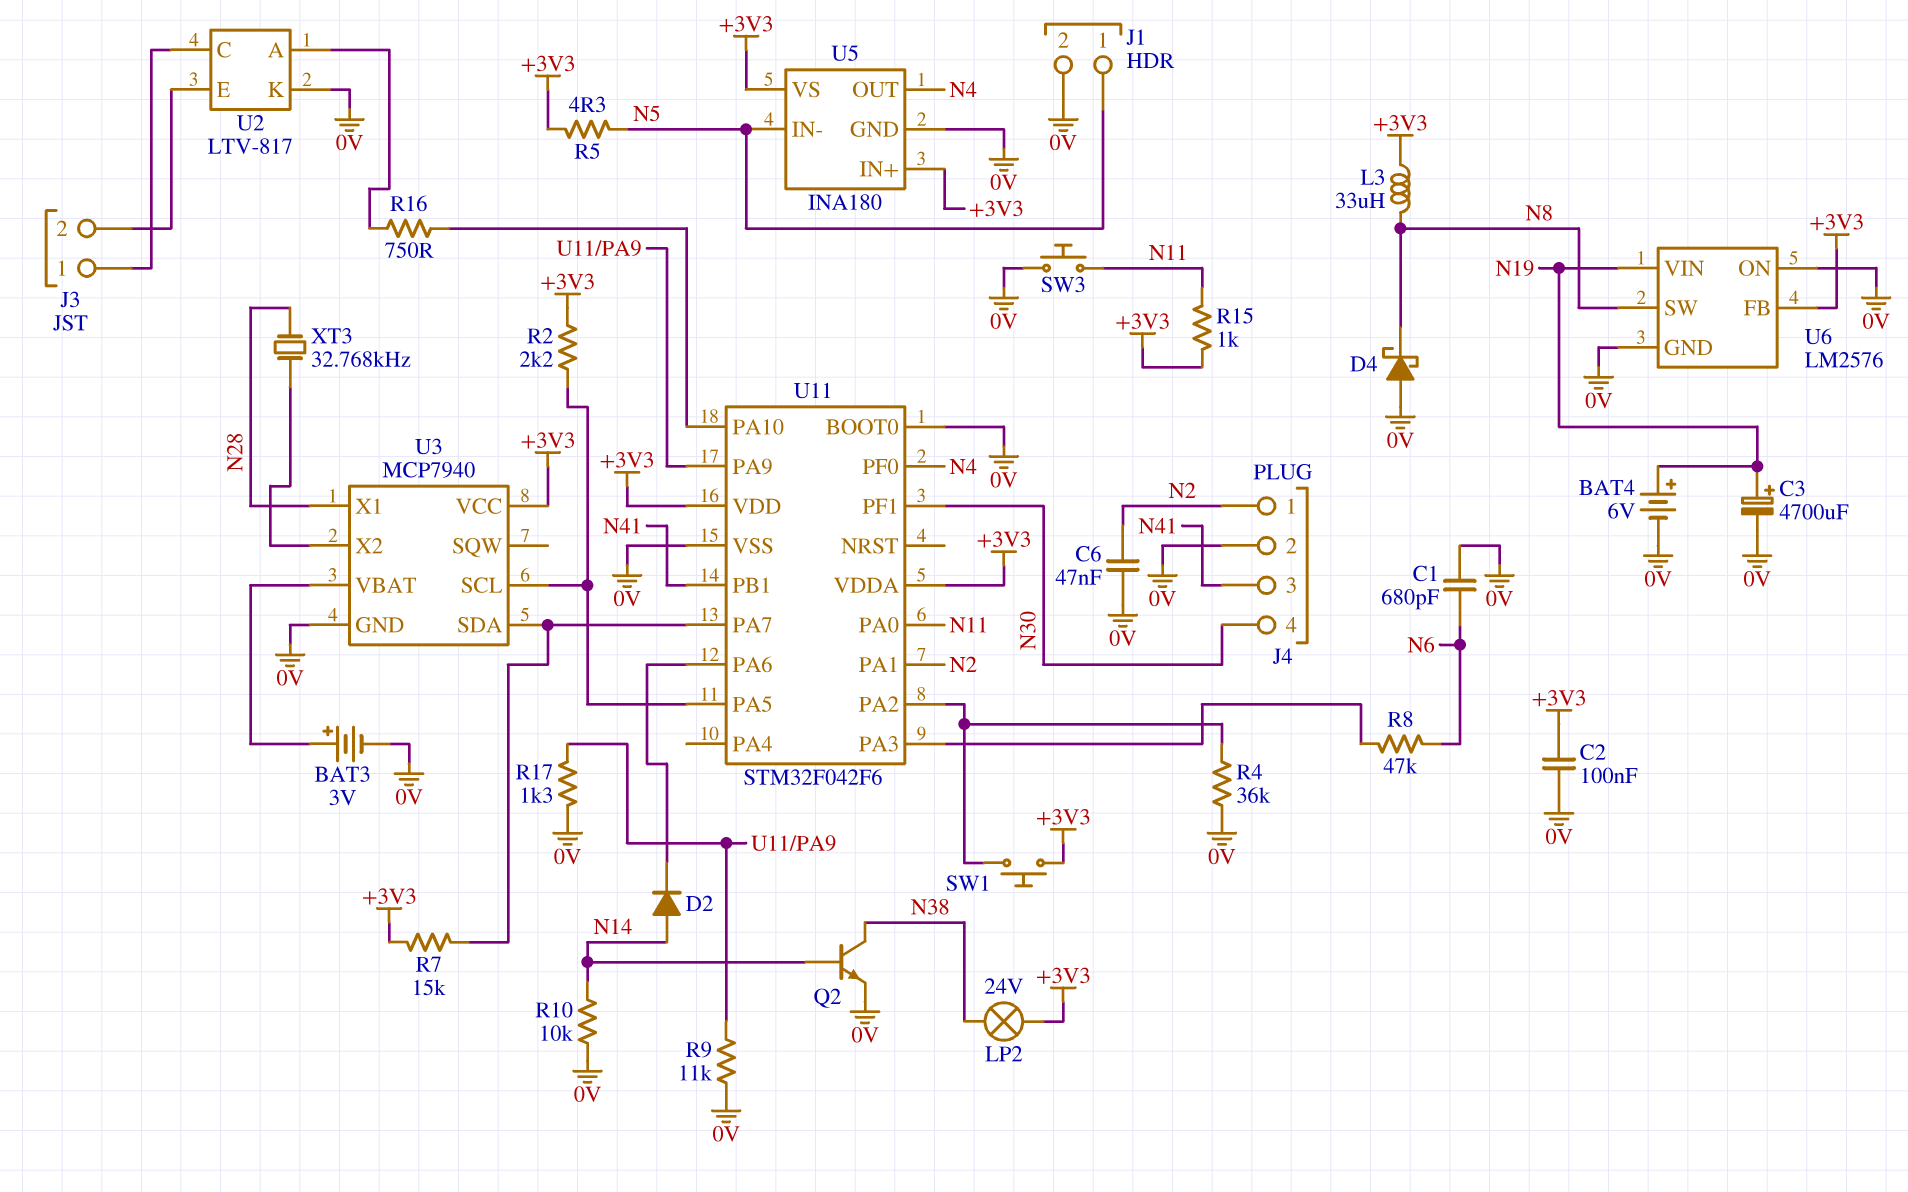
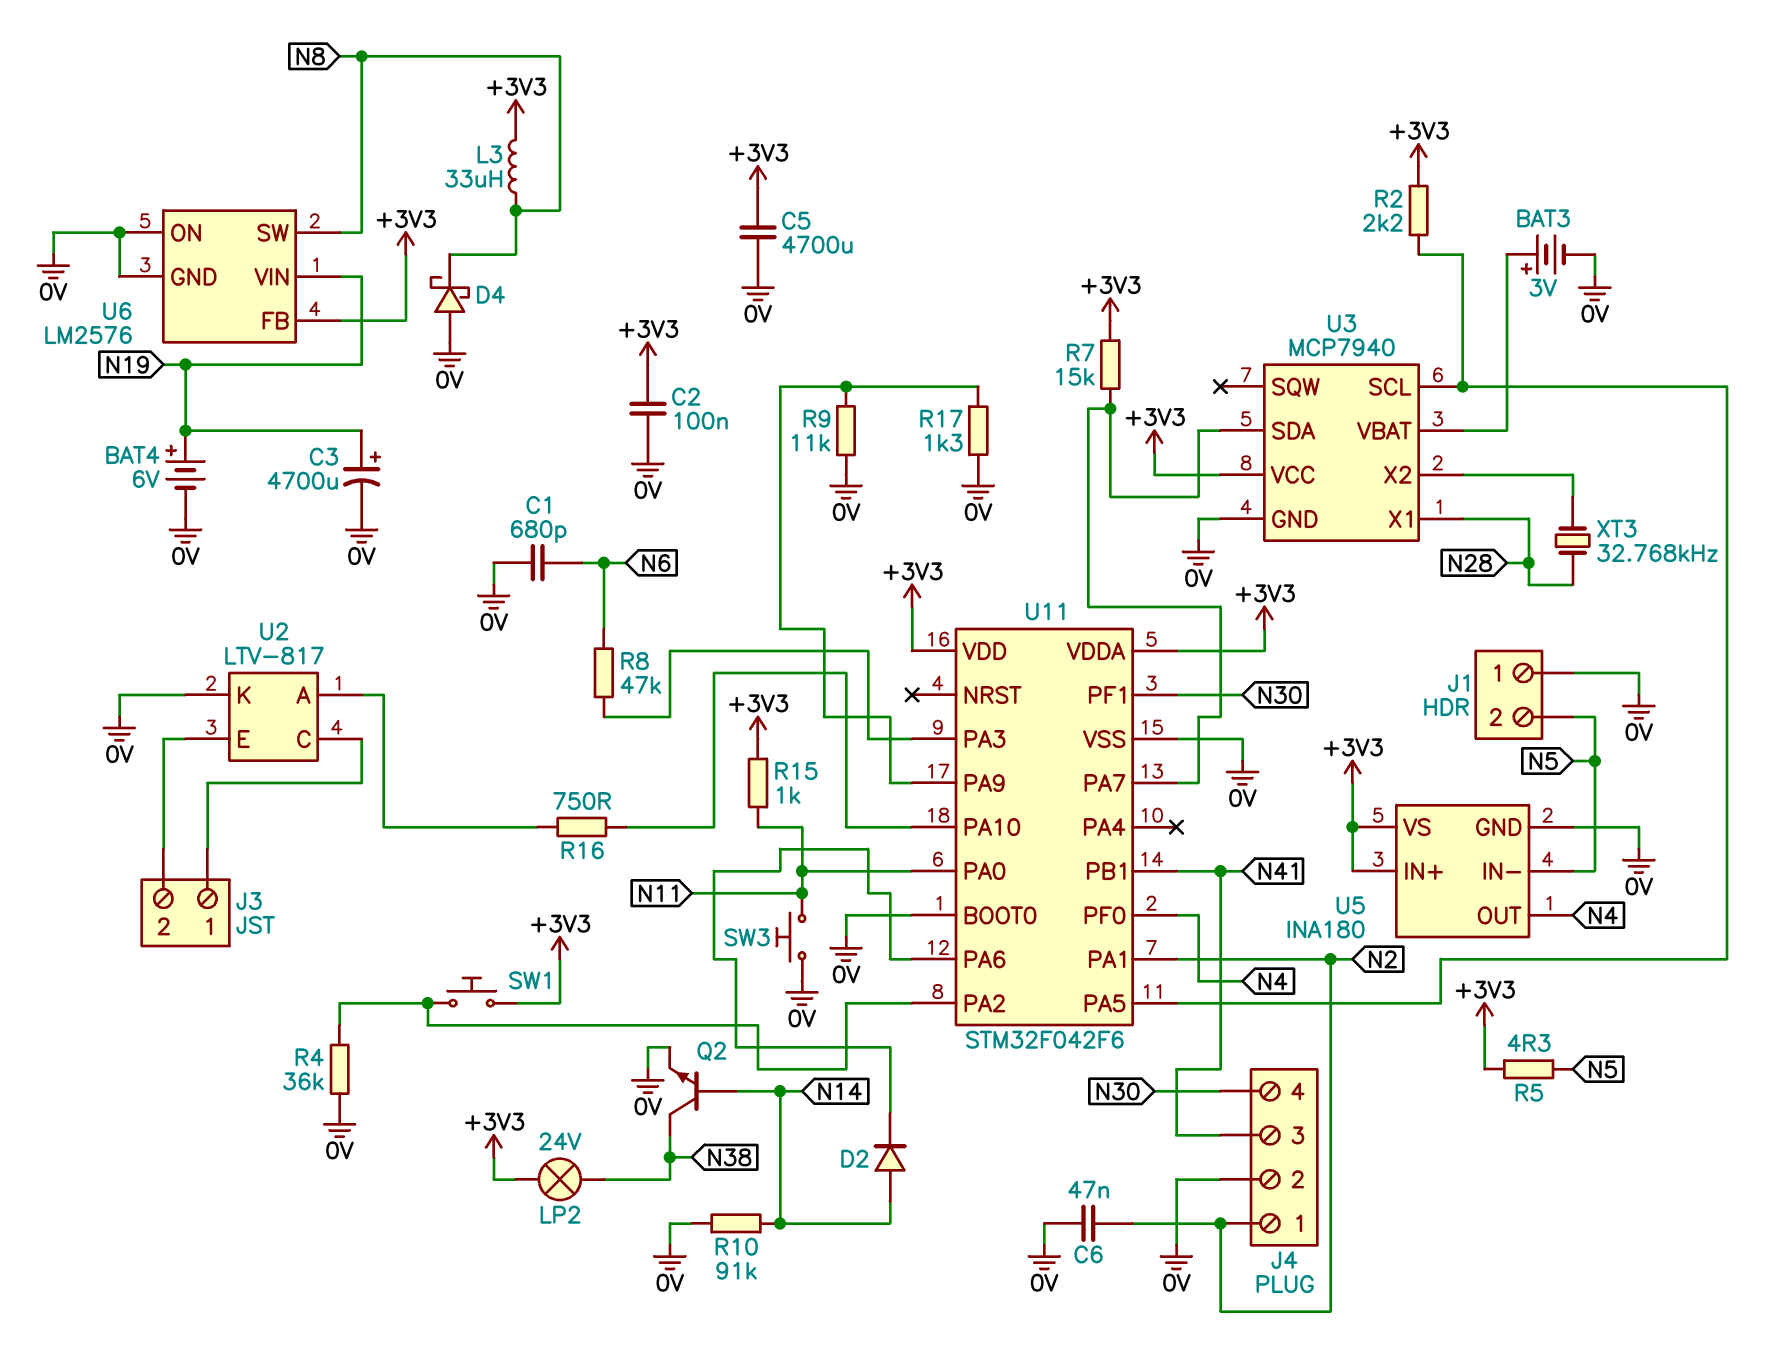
C5: none -> 4700uF (+3V3, 0V)
J1 pin 1: N5 -> 0V
J1 pin 2: 0V -> N5
R10: 10k (0V, N14) -> 91k (0V, N14)

